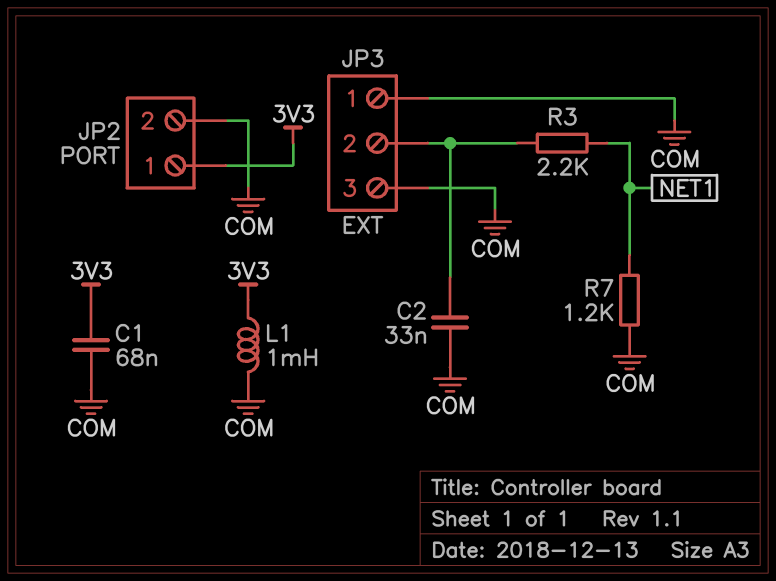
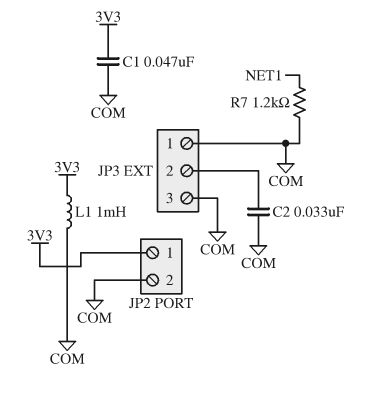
C1: 68nF (3V3, COM) -> 47nF (3V3, COM)
R3: 2.2k (JP3/2, NET1) -> none

